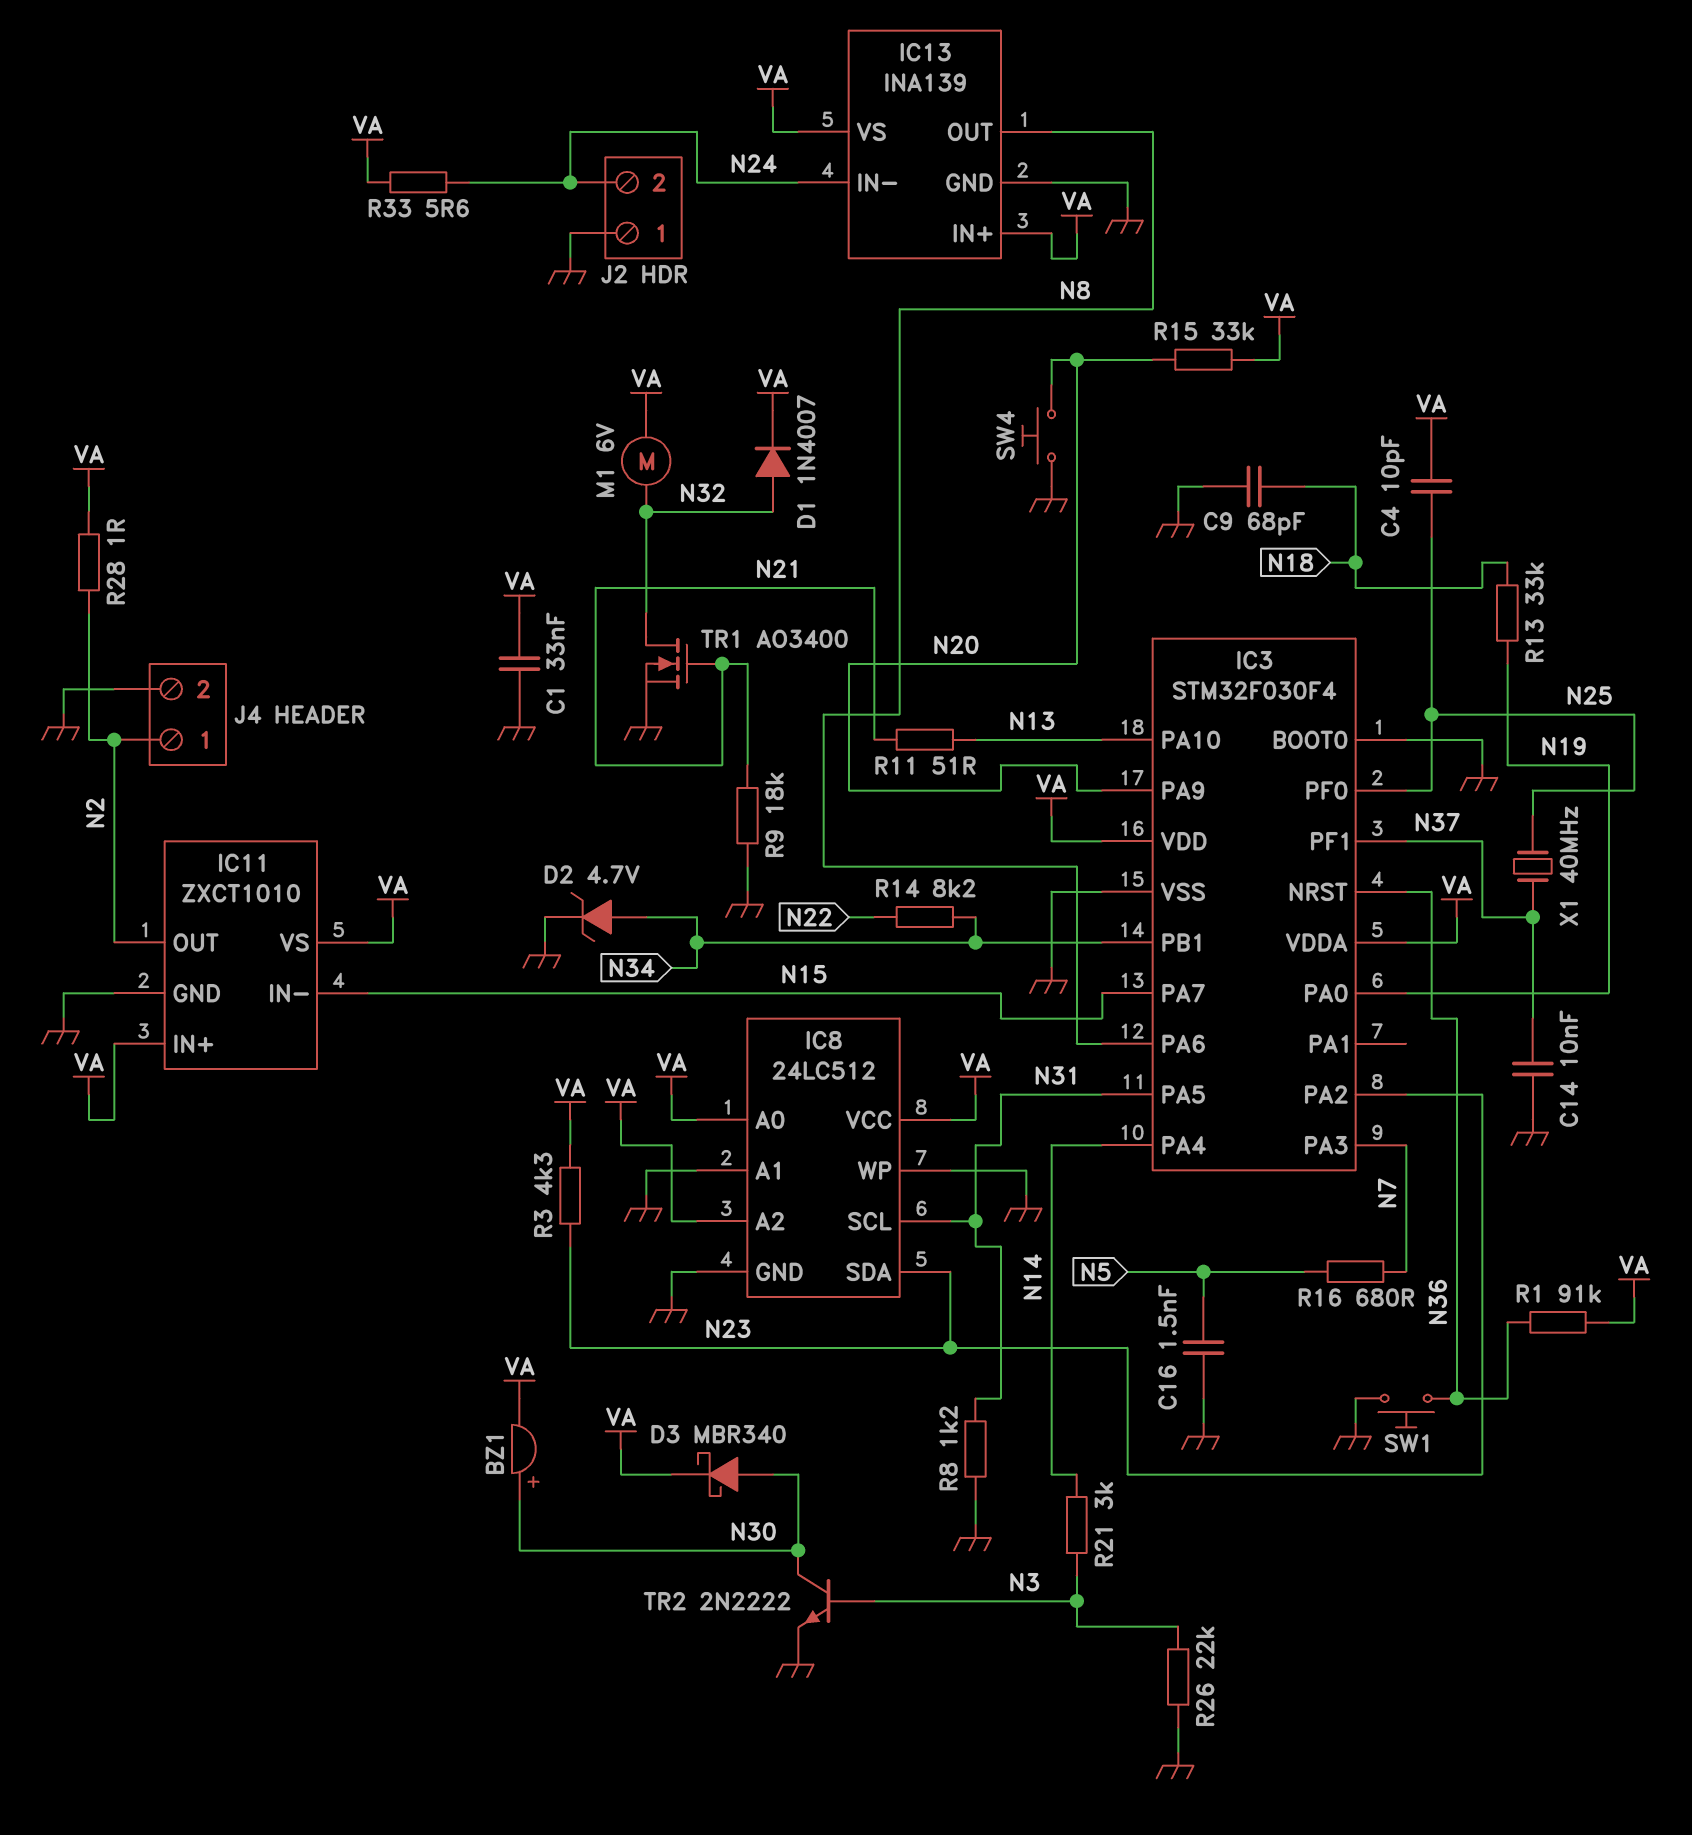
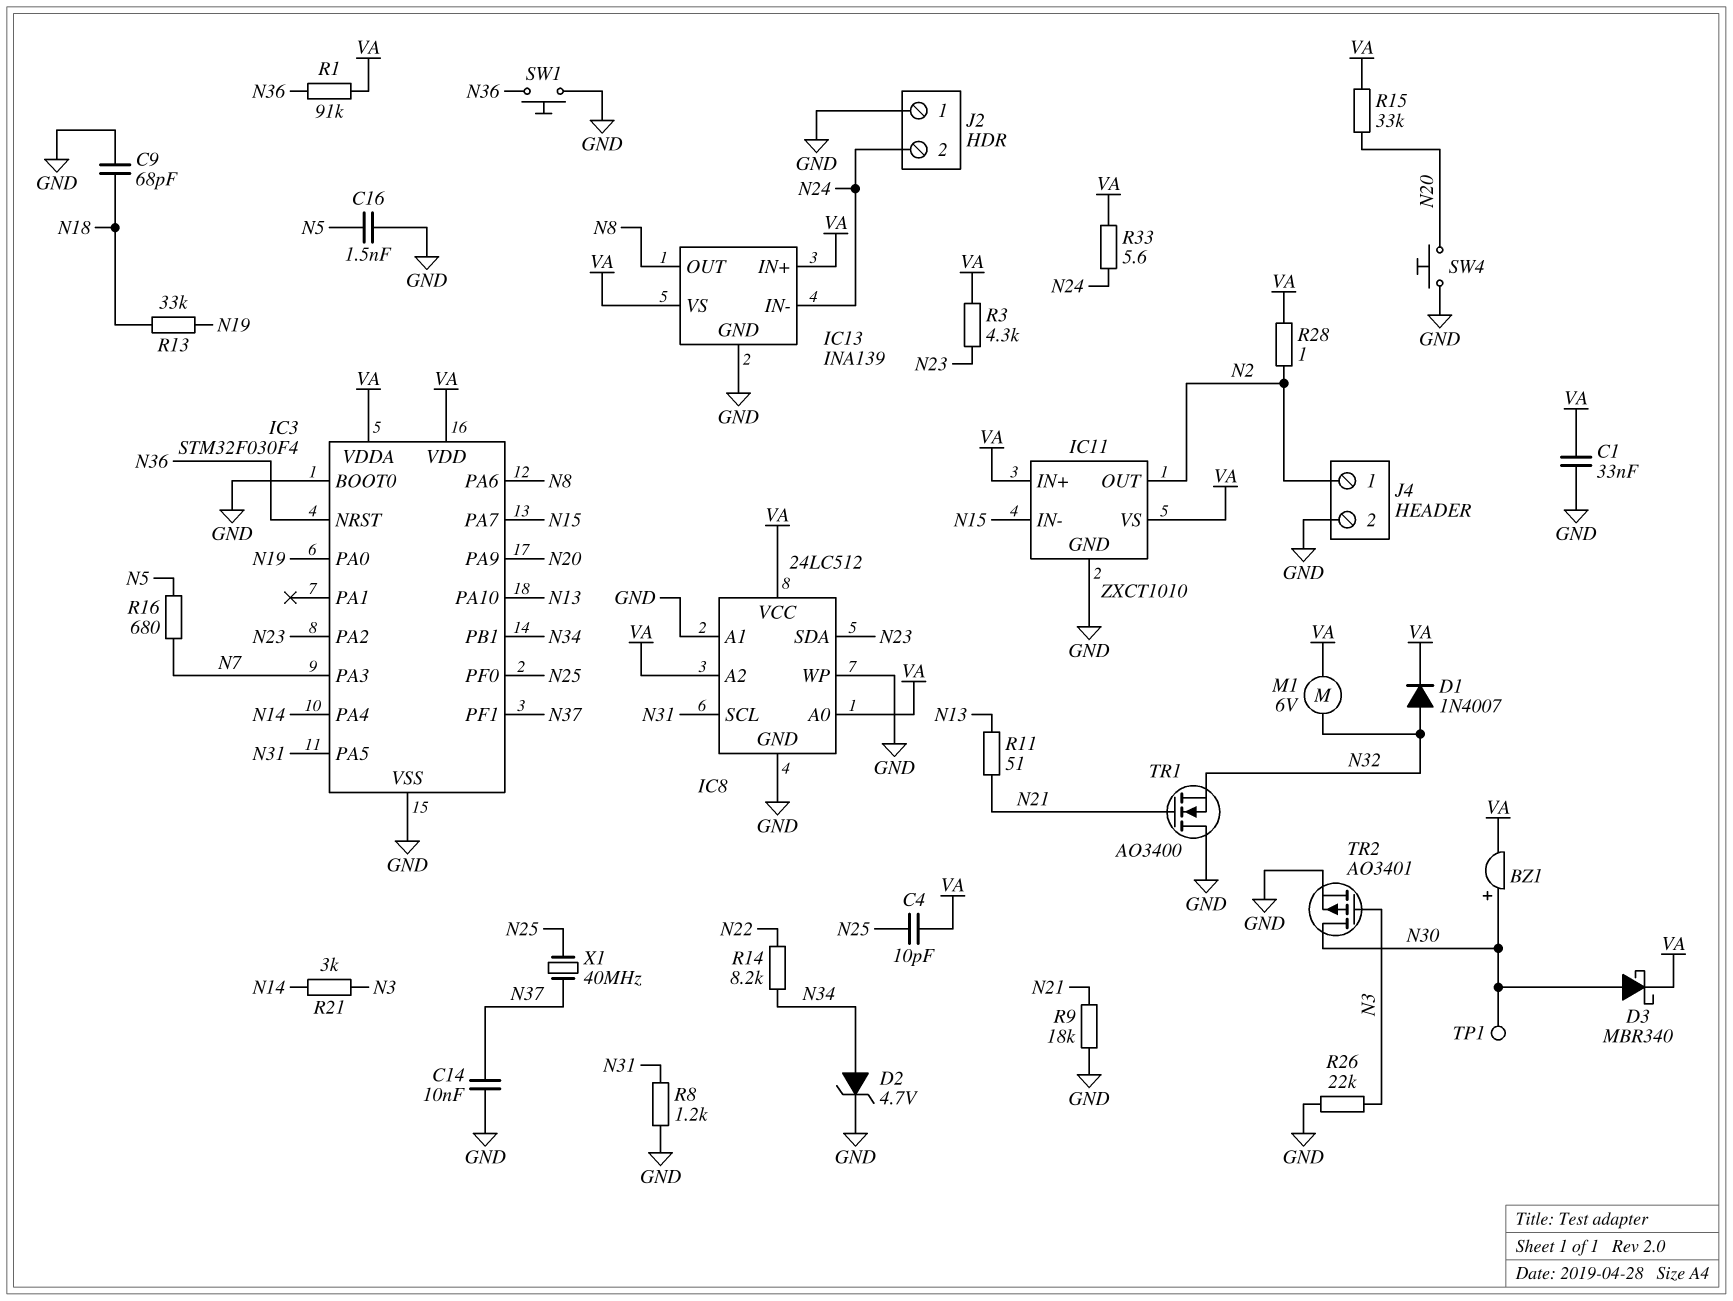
TP1: none -> test point (N30)
TR1: NMOS AO3400 (G N21, D N32, S GND) -> NMOS AO3400 (G N21, D GND, S N32)
TR2: NPN 2N2222 (B N3, C N30, E GND) -> PMOS AO3401 (G N3, D N30, S GND)

